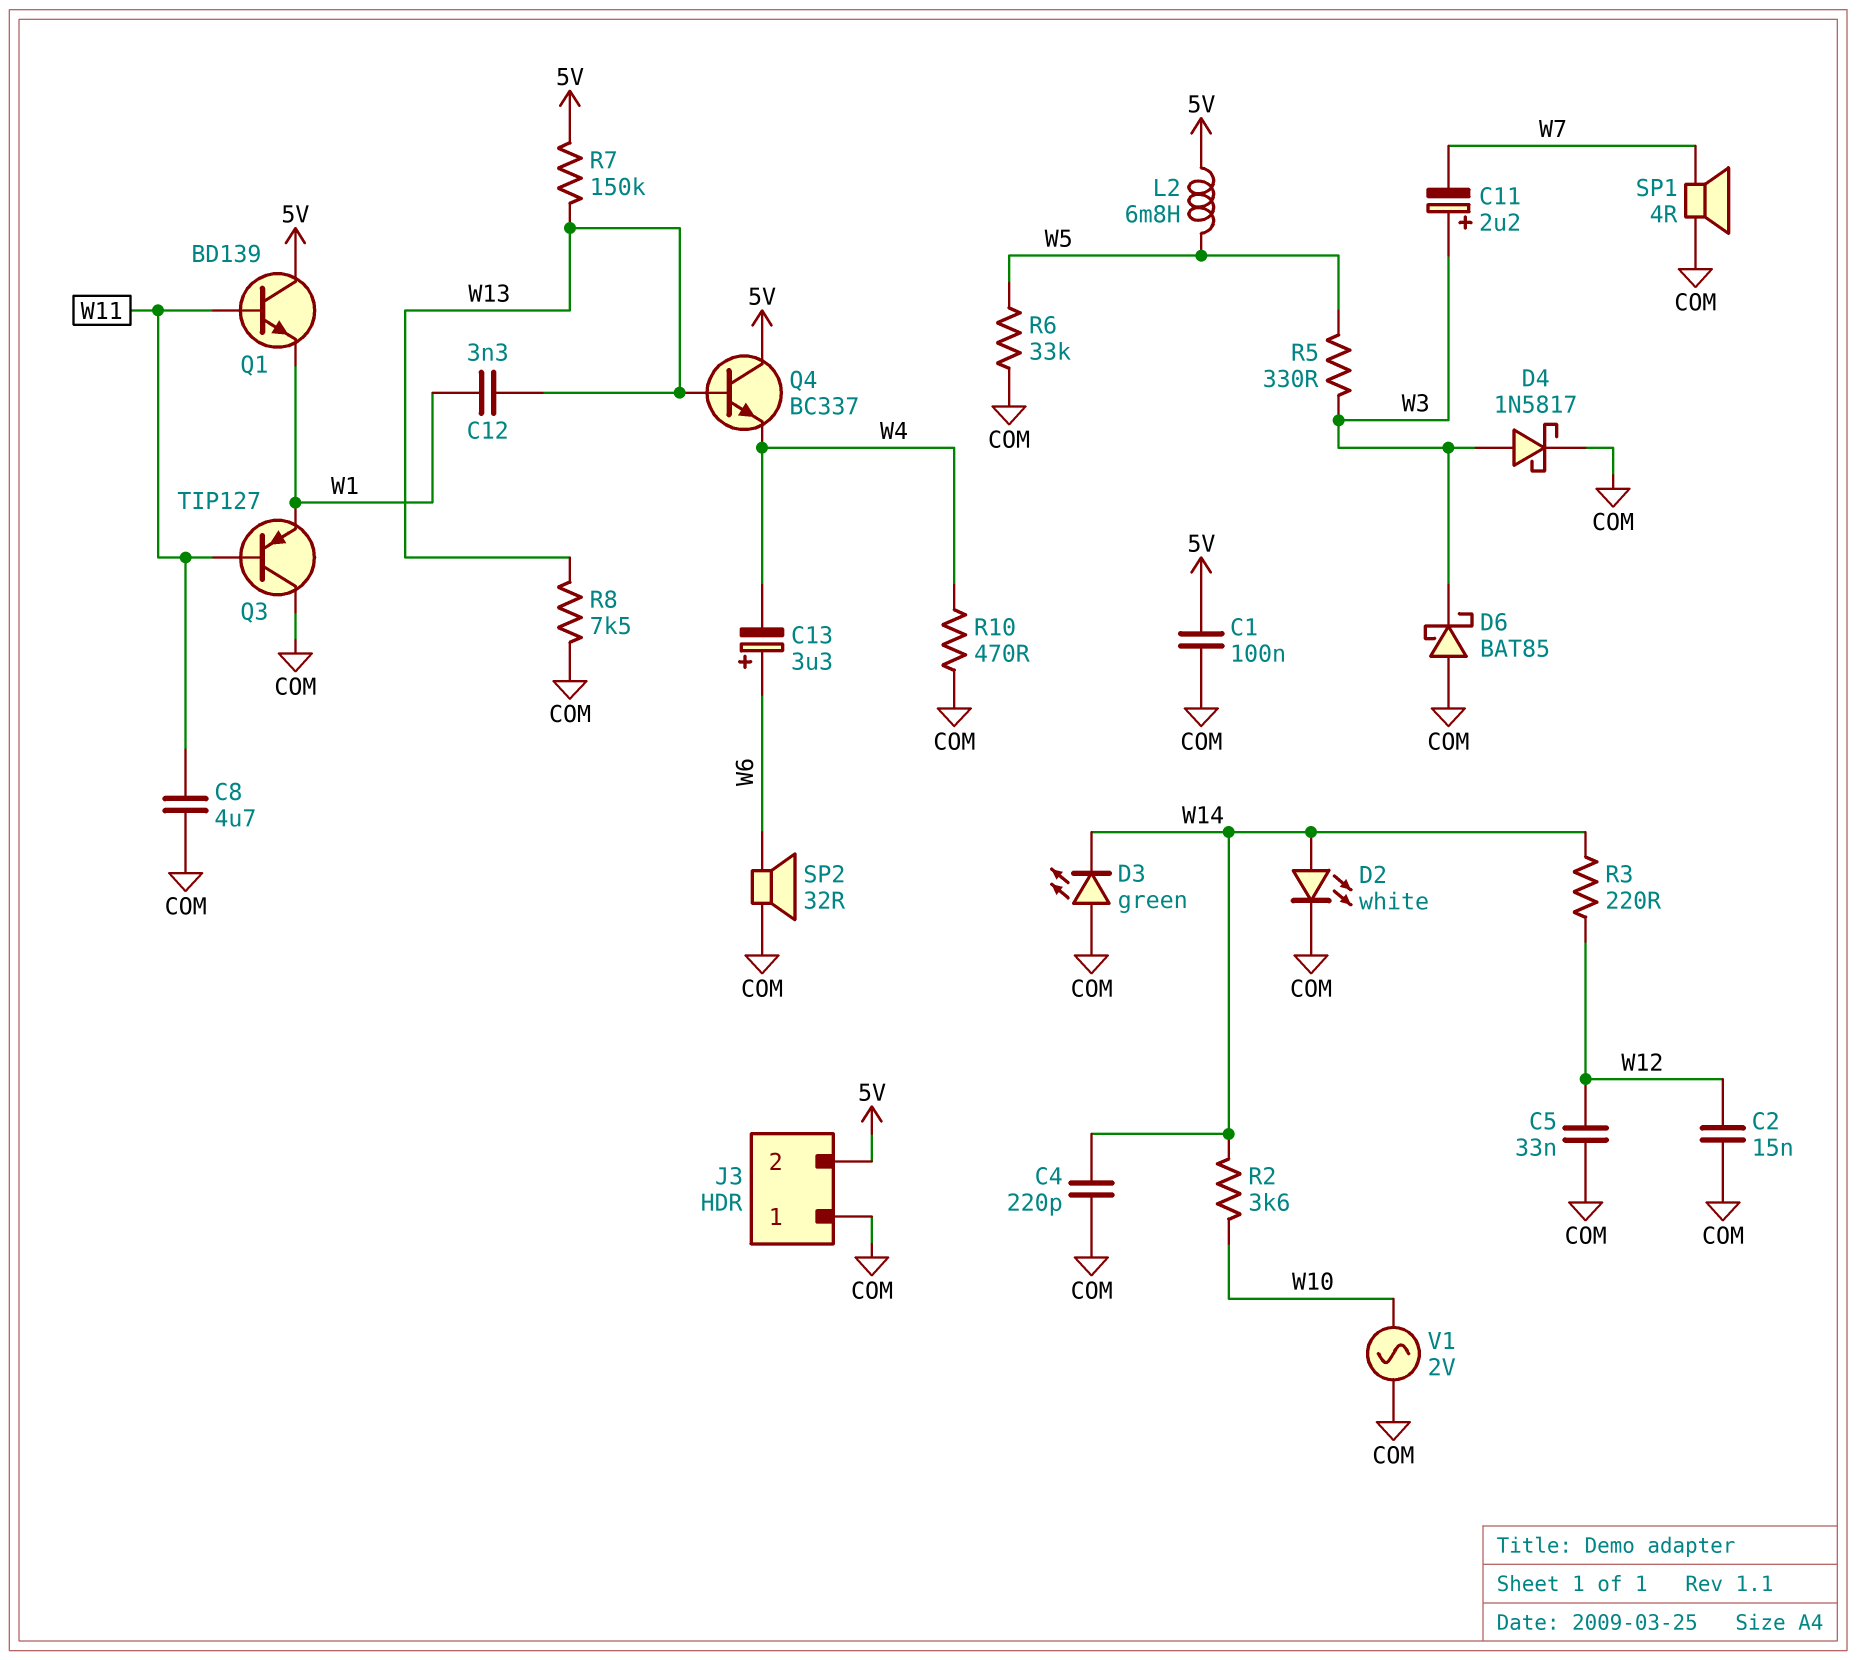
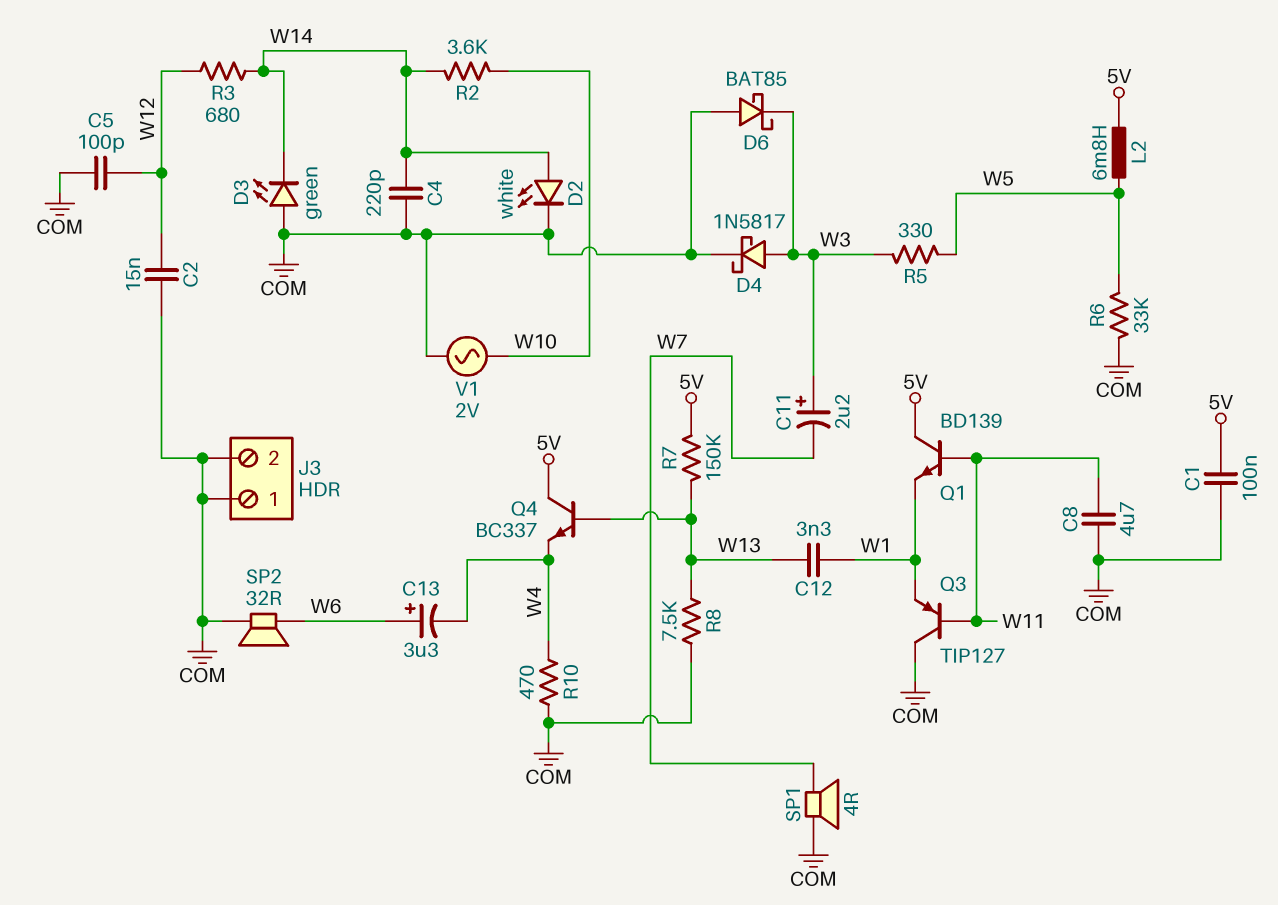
C5: 33nF (COM, W12) -> 100pF (COM, W12)
J3 pin 2: 5V -> COM
R3: 220 (W12, W14) -> 680 (W12, W14)

